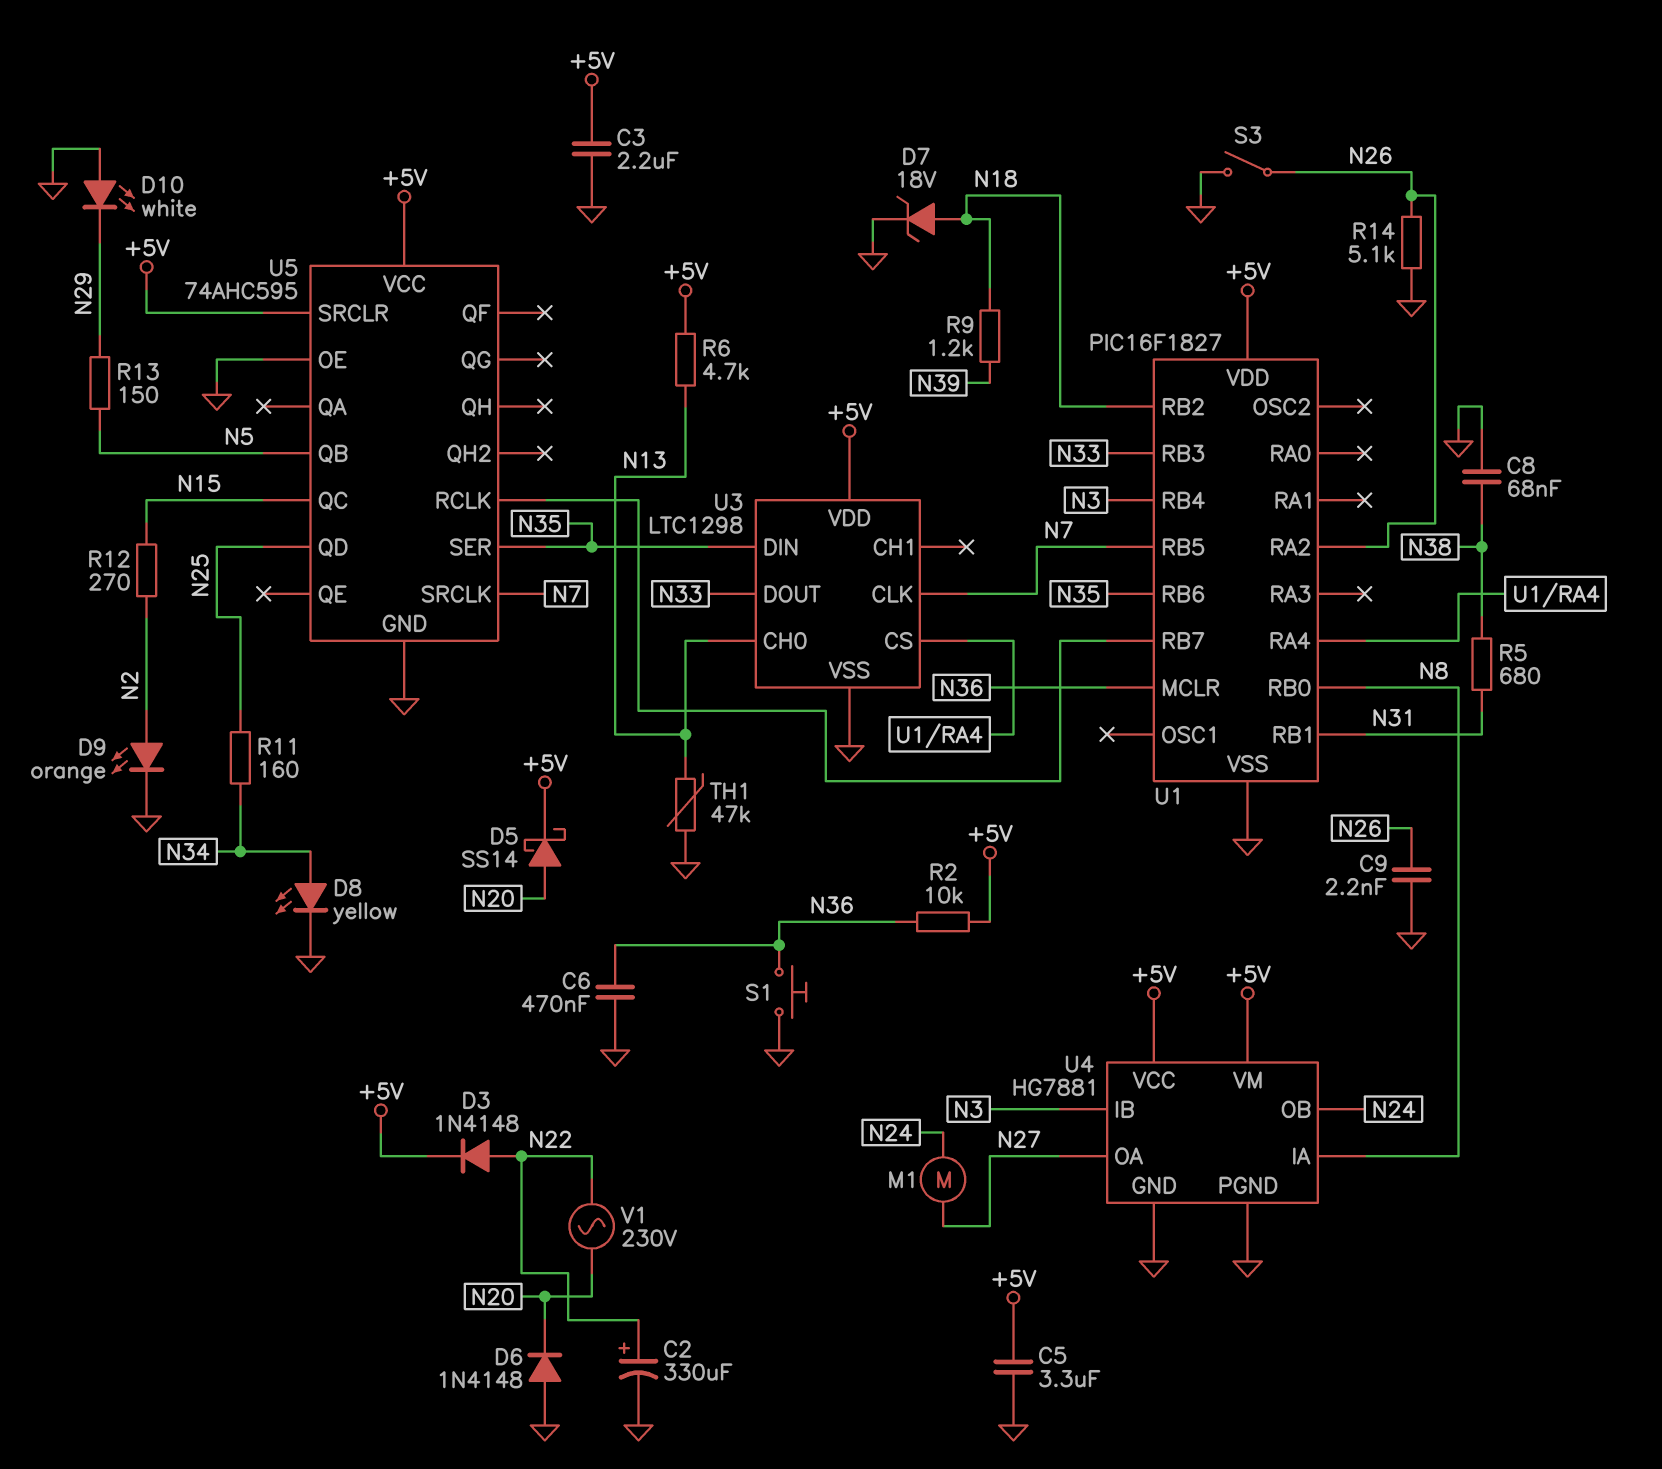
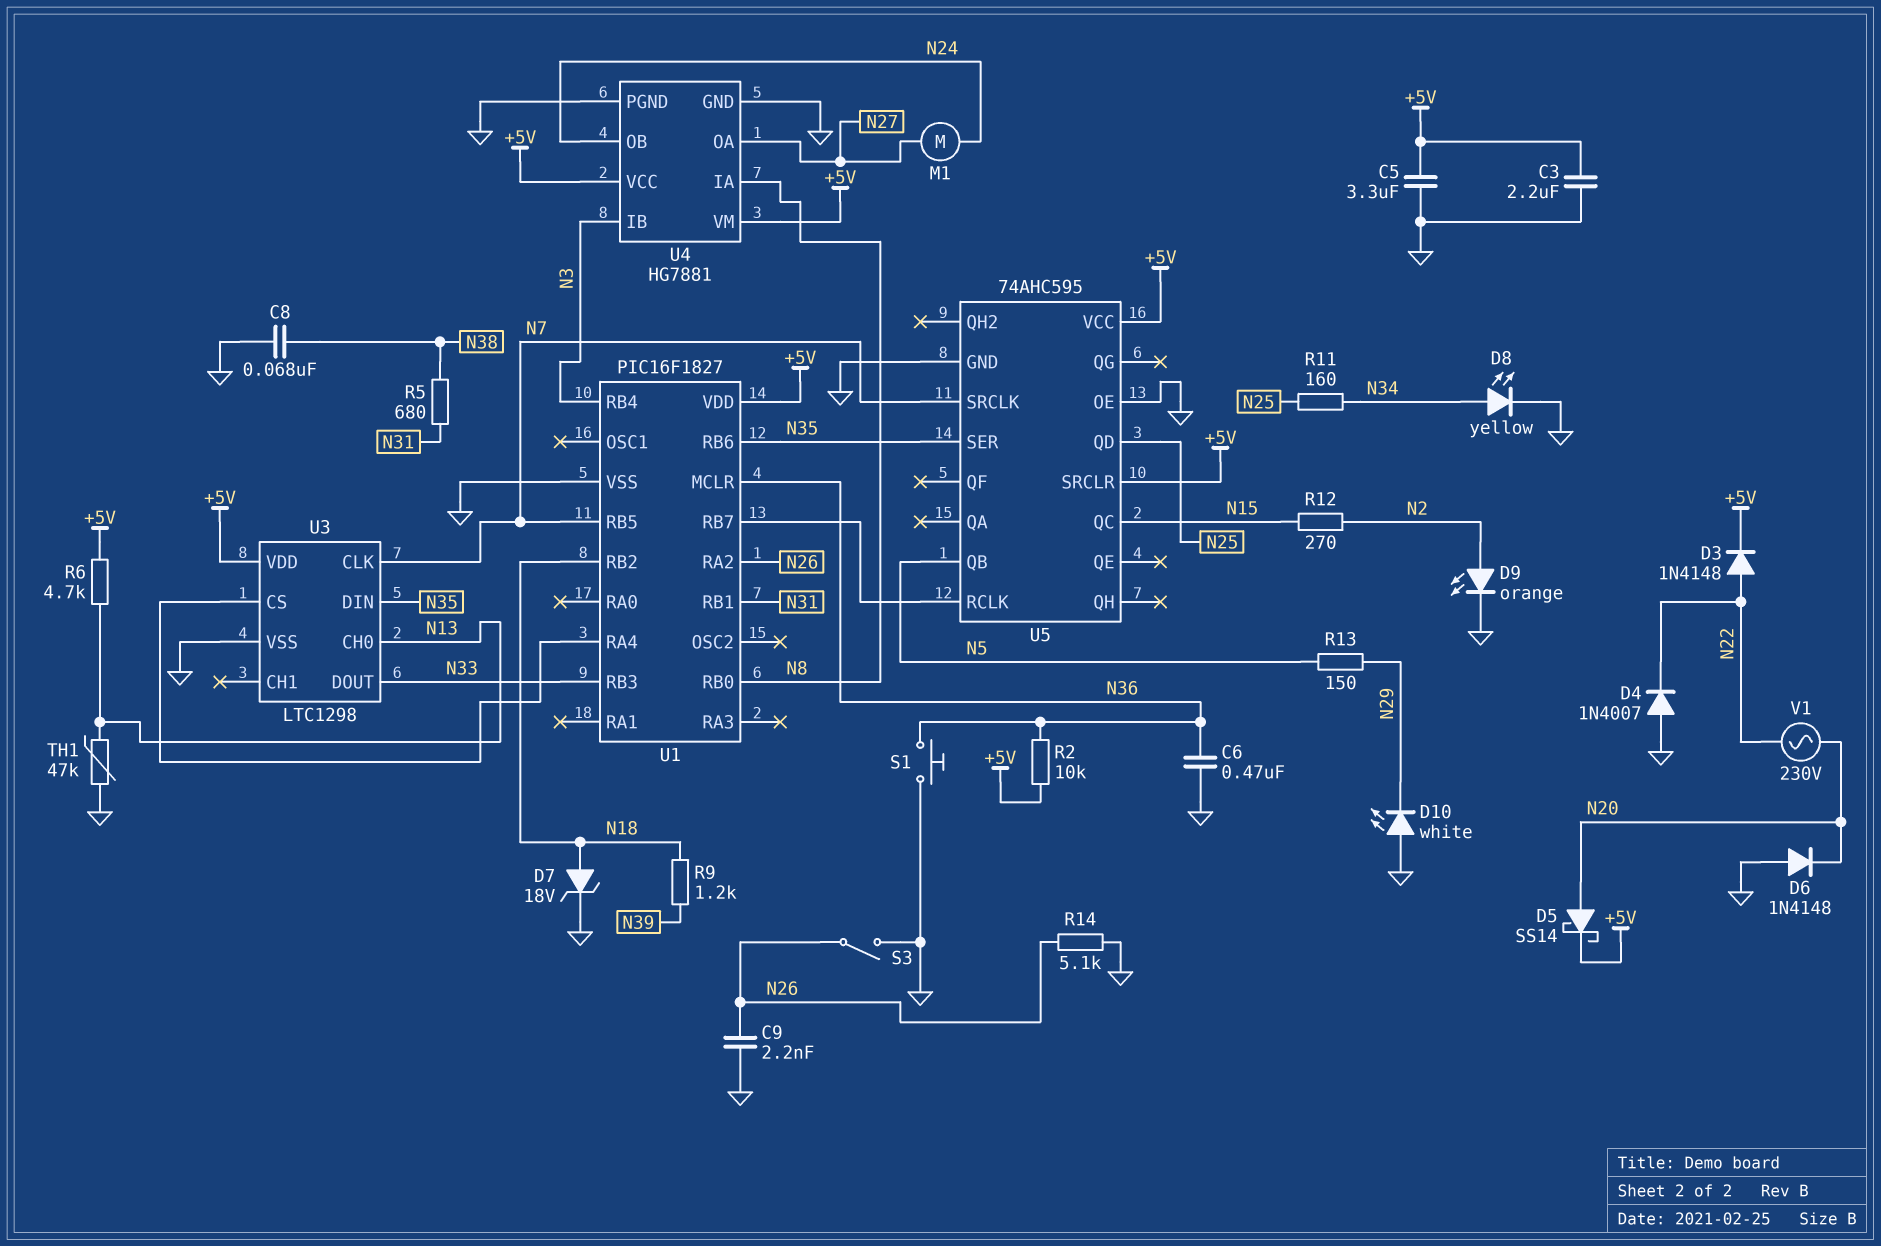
C2: 330uF (plus N22, minus GND) -> none
D4: none -> diode 1N4007 (A GND, K N22)

